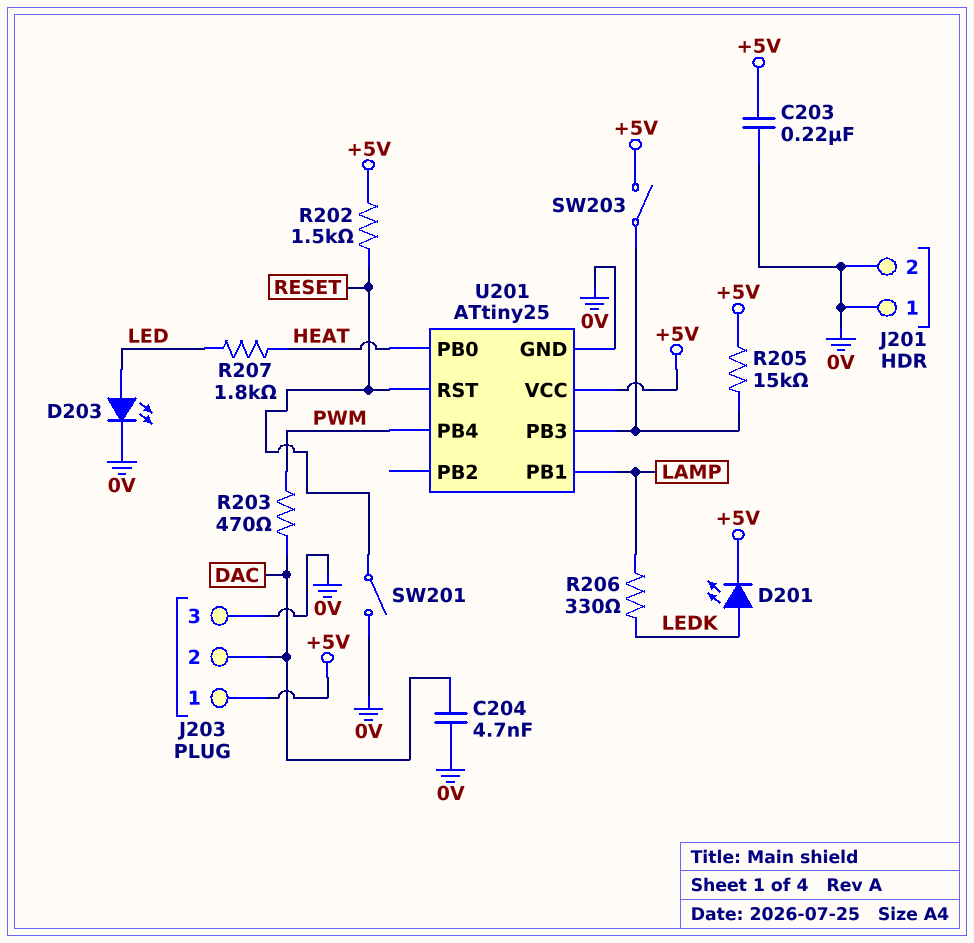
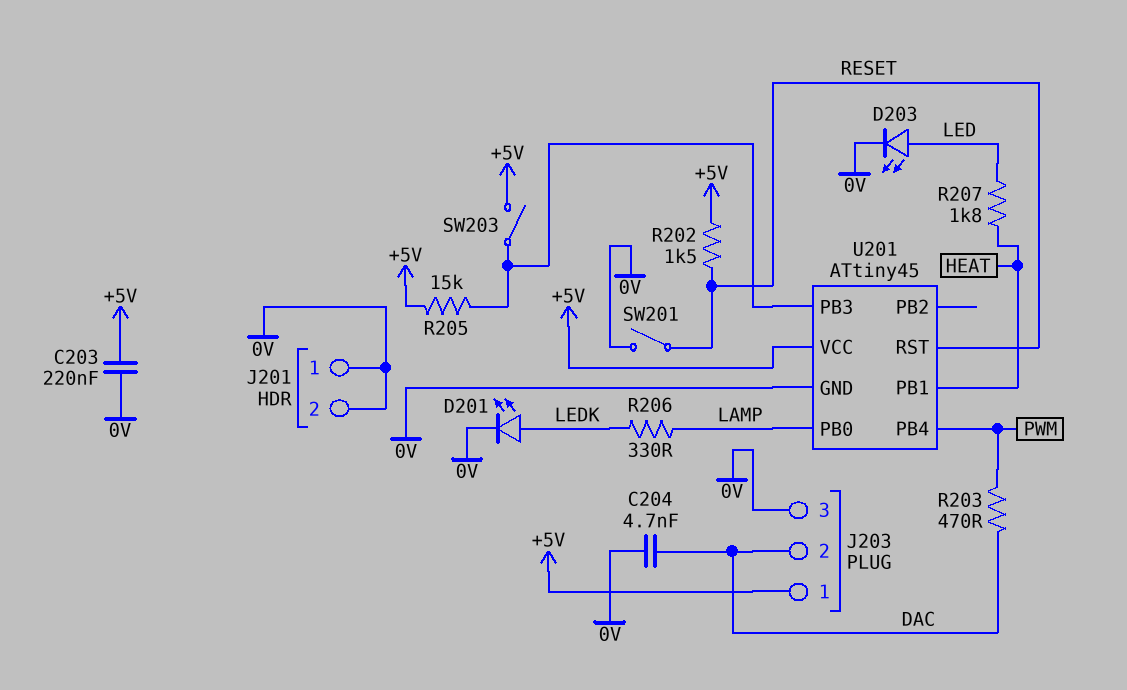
D201: LED (A LEDK, K +5V) -> LED (A LEDK, K 0V)
U201: ATtiny25 -> ATtiny45
U201 pin PB0: HEAT -> LAMP
U201 pin PB1: LAMP -> HEAT

